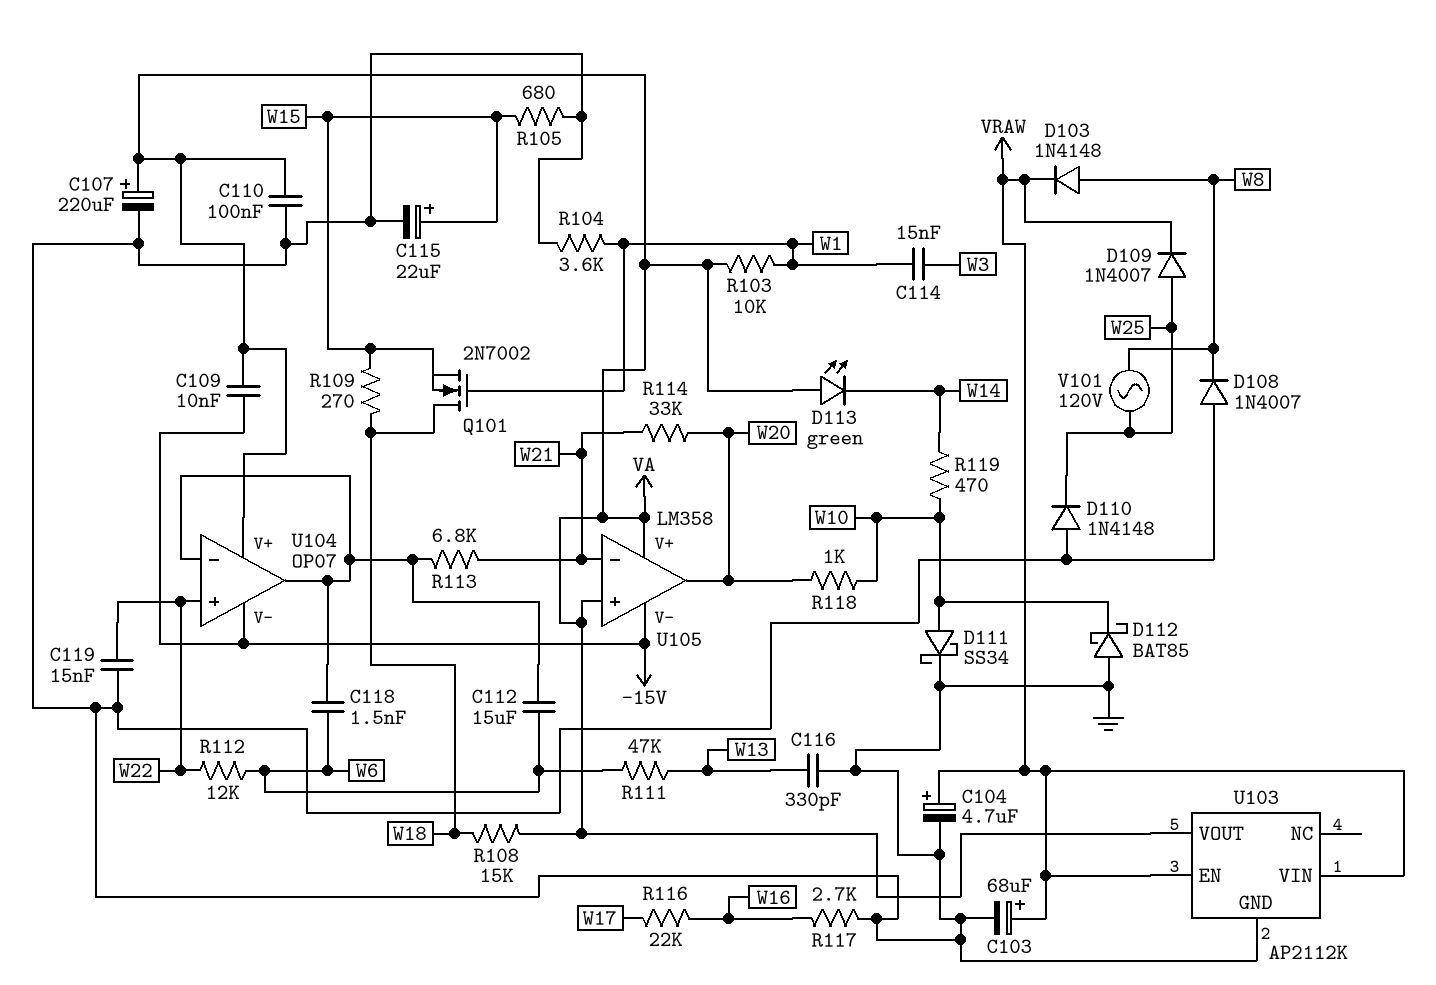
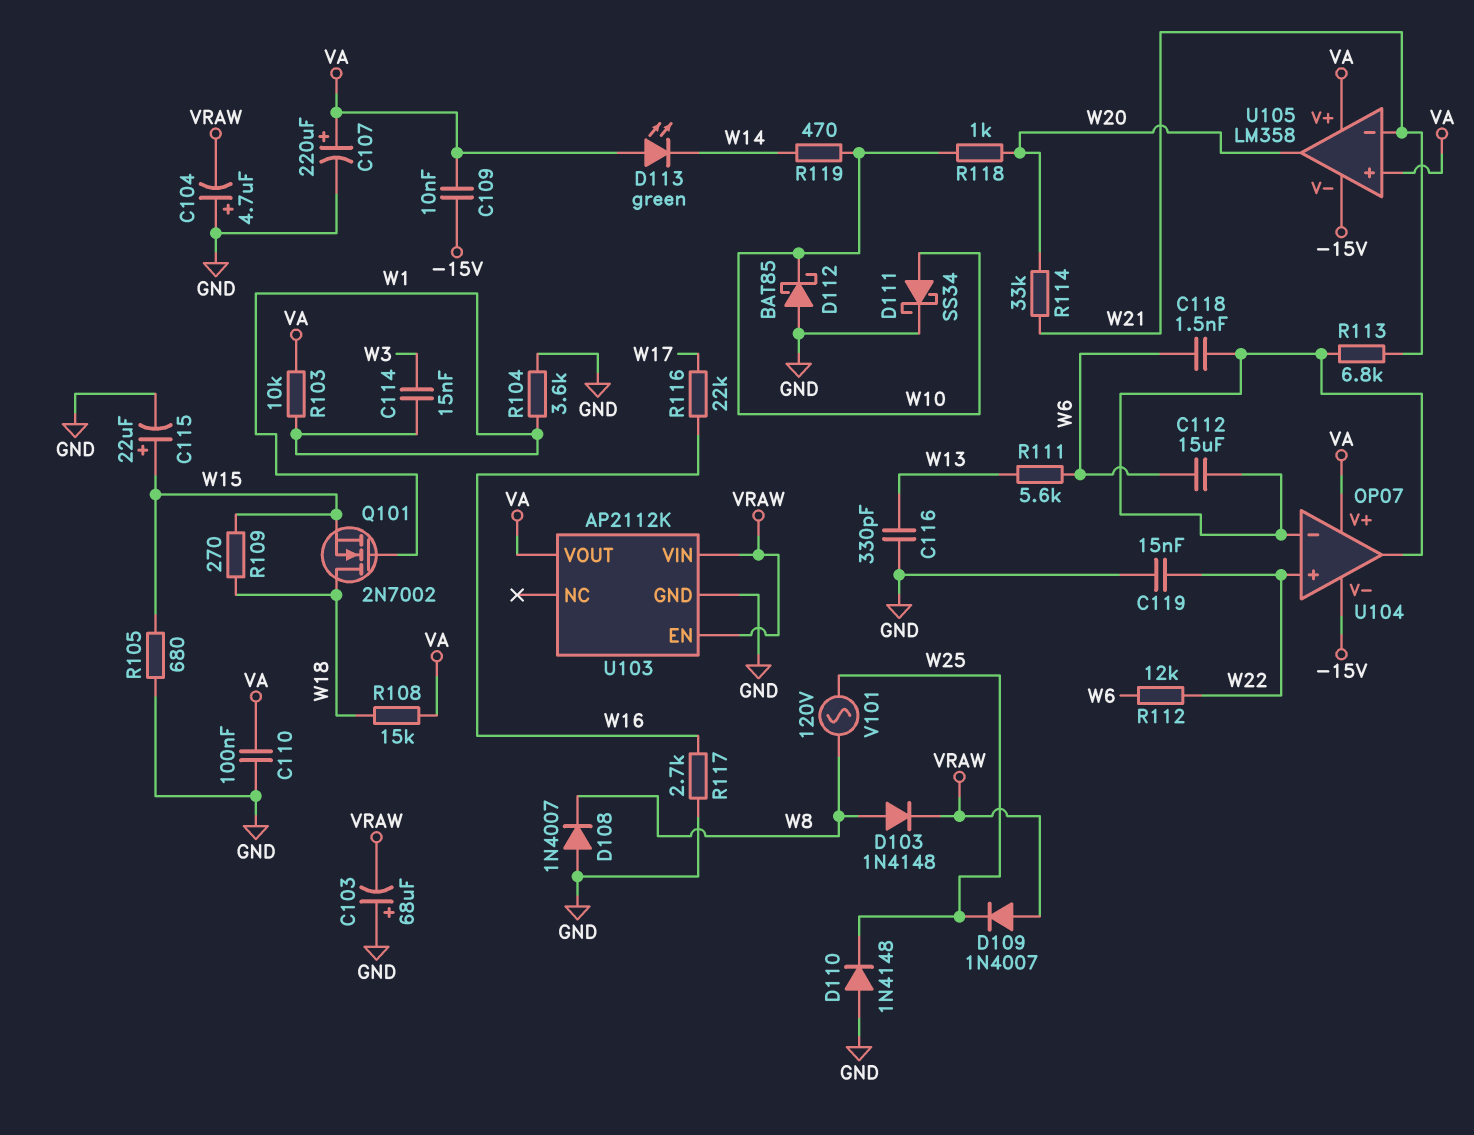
C103: 68uF (plus VRAW, minus GND) -> 68uF (plus GND, minus VRAW)
C104: 4.7uF (plus VRAW, minus GND) -> 4.7uF (plus GND, minus VRAW)
D109: diode 1N4007 (A W25, K VRAW) -> diode 1N4007 (A VRAW, K W25)
R111: 47k (W6, W13) -> 5.6k (W6, W13)

